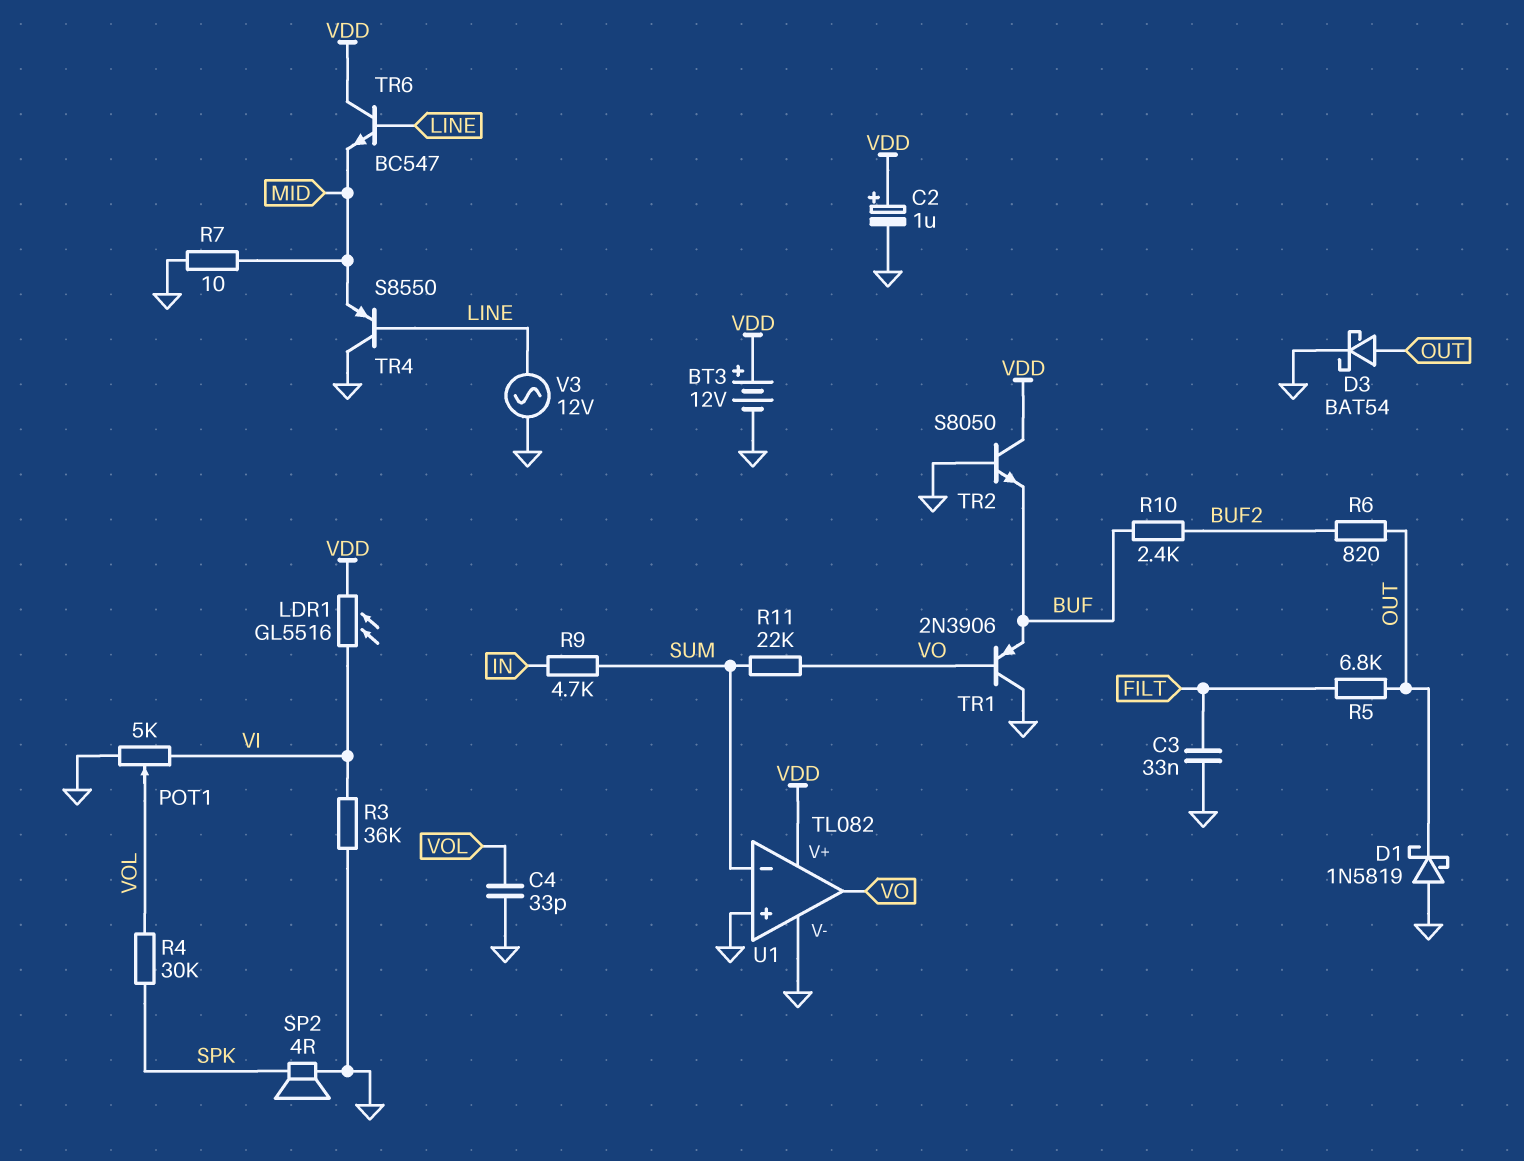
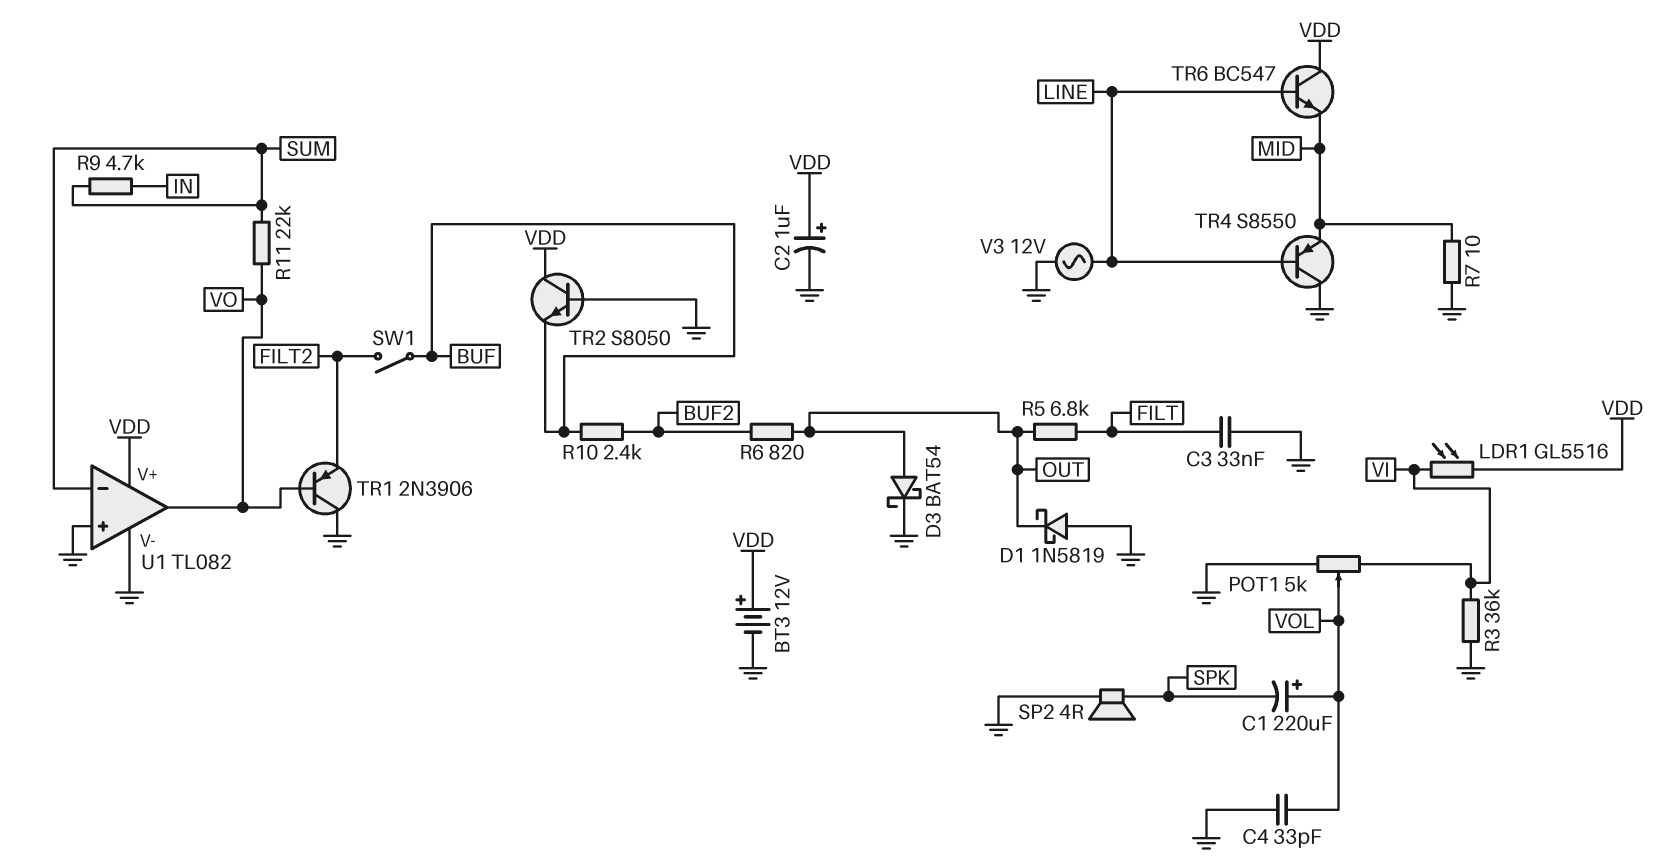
C1: none -> 220uF (plus VOL, minus SPK)
R4: 30k (SPK, VOL) -> none
SW1: none -> switch (BUF, FILT2)
TR1: PNP 2N3906 (B VO, C GND, E BUF) -> PNP 2N3906 (B VO, C GND, E FILT2)

